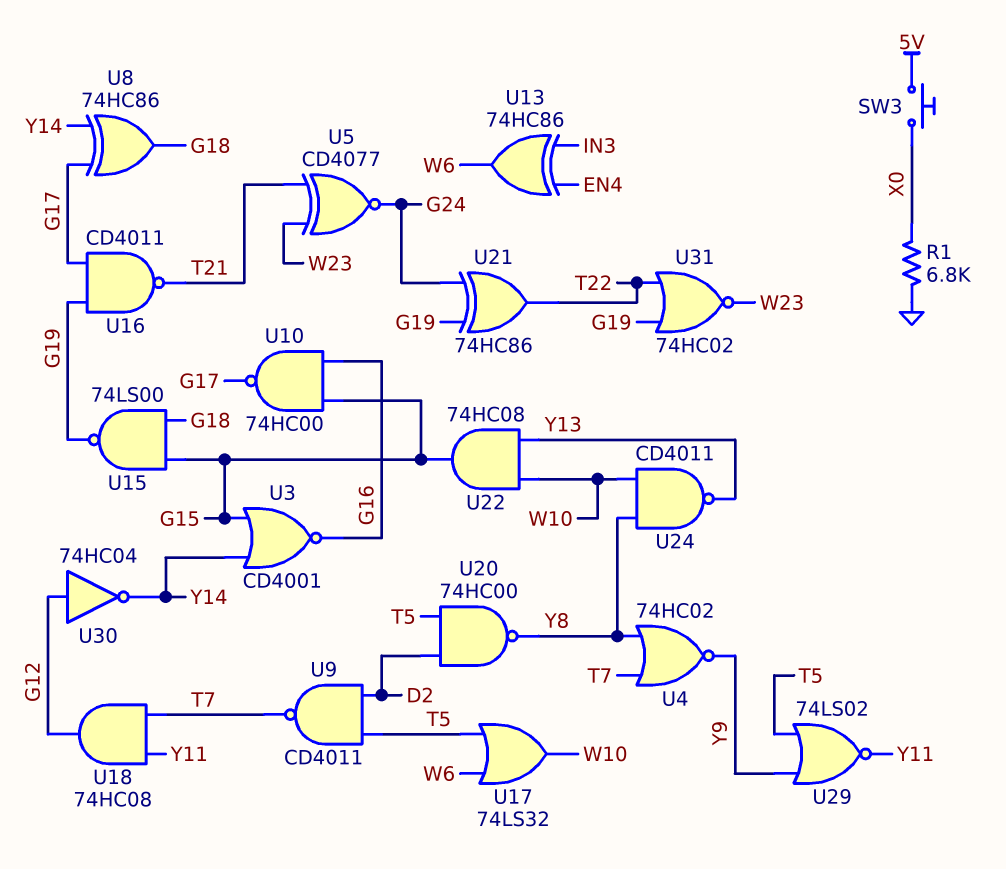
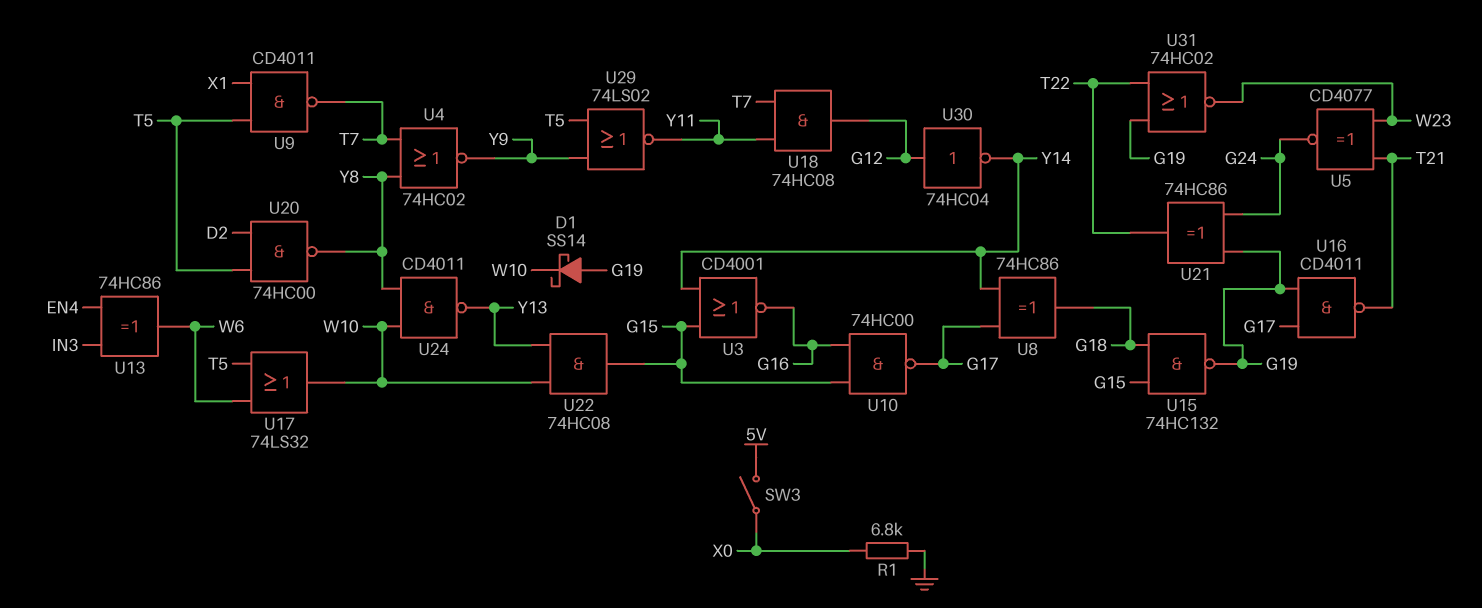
D1: none -> schottky SS14 (A G19, K W10)
SW3: button (5V, X0) -> switch (5V, X0)
U9: NAND CD4011 (in D2, in T5, out T7) -> NAND CD4011 (in T5, in X1, out T7)
U15: NAND 74LS00 (in G15, in G18, out G19) -> NAND 74HC132 (in G15, in G18, out G19)

